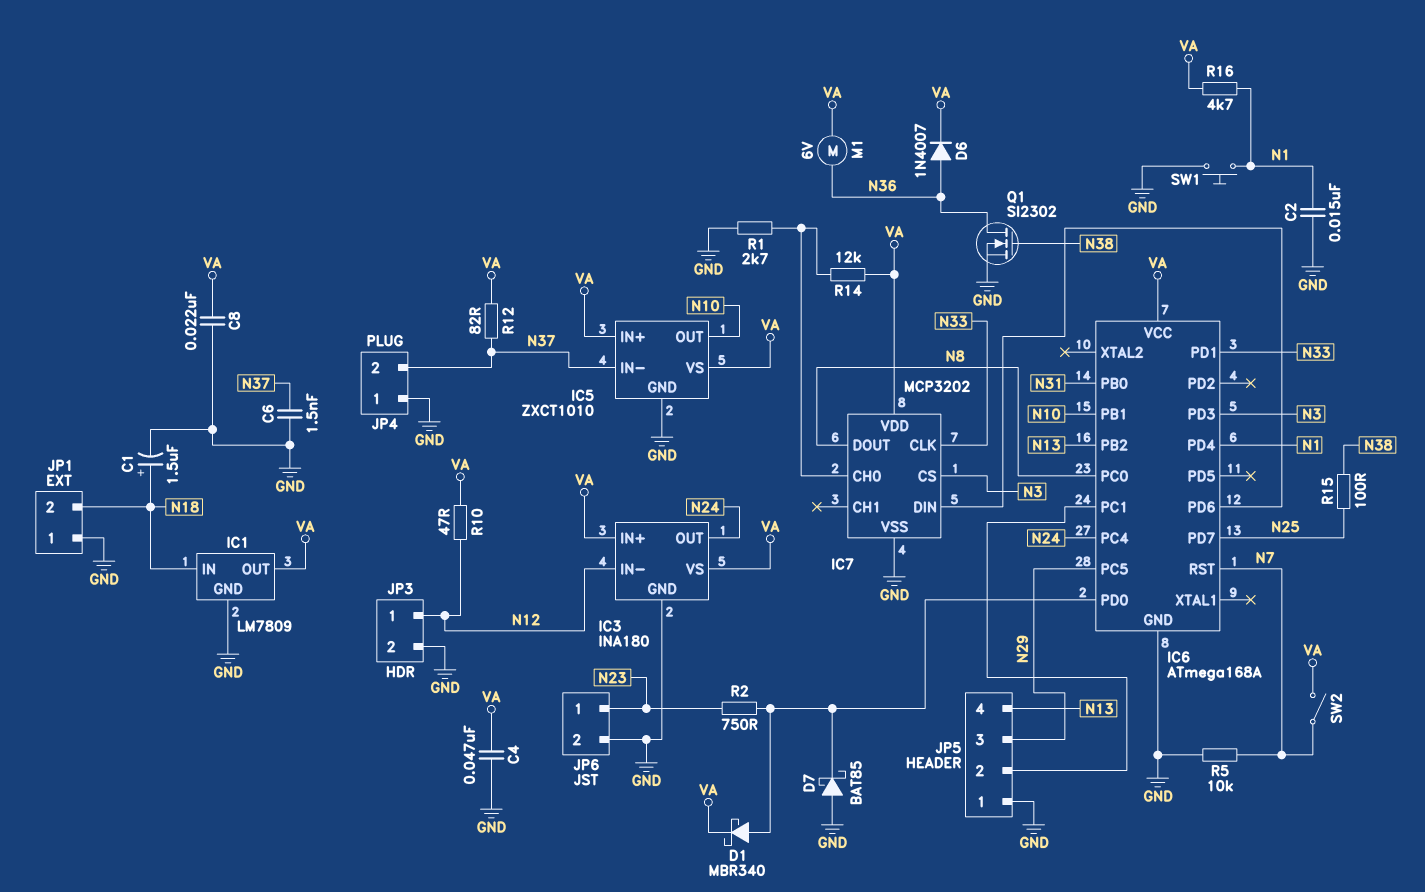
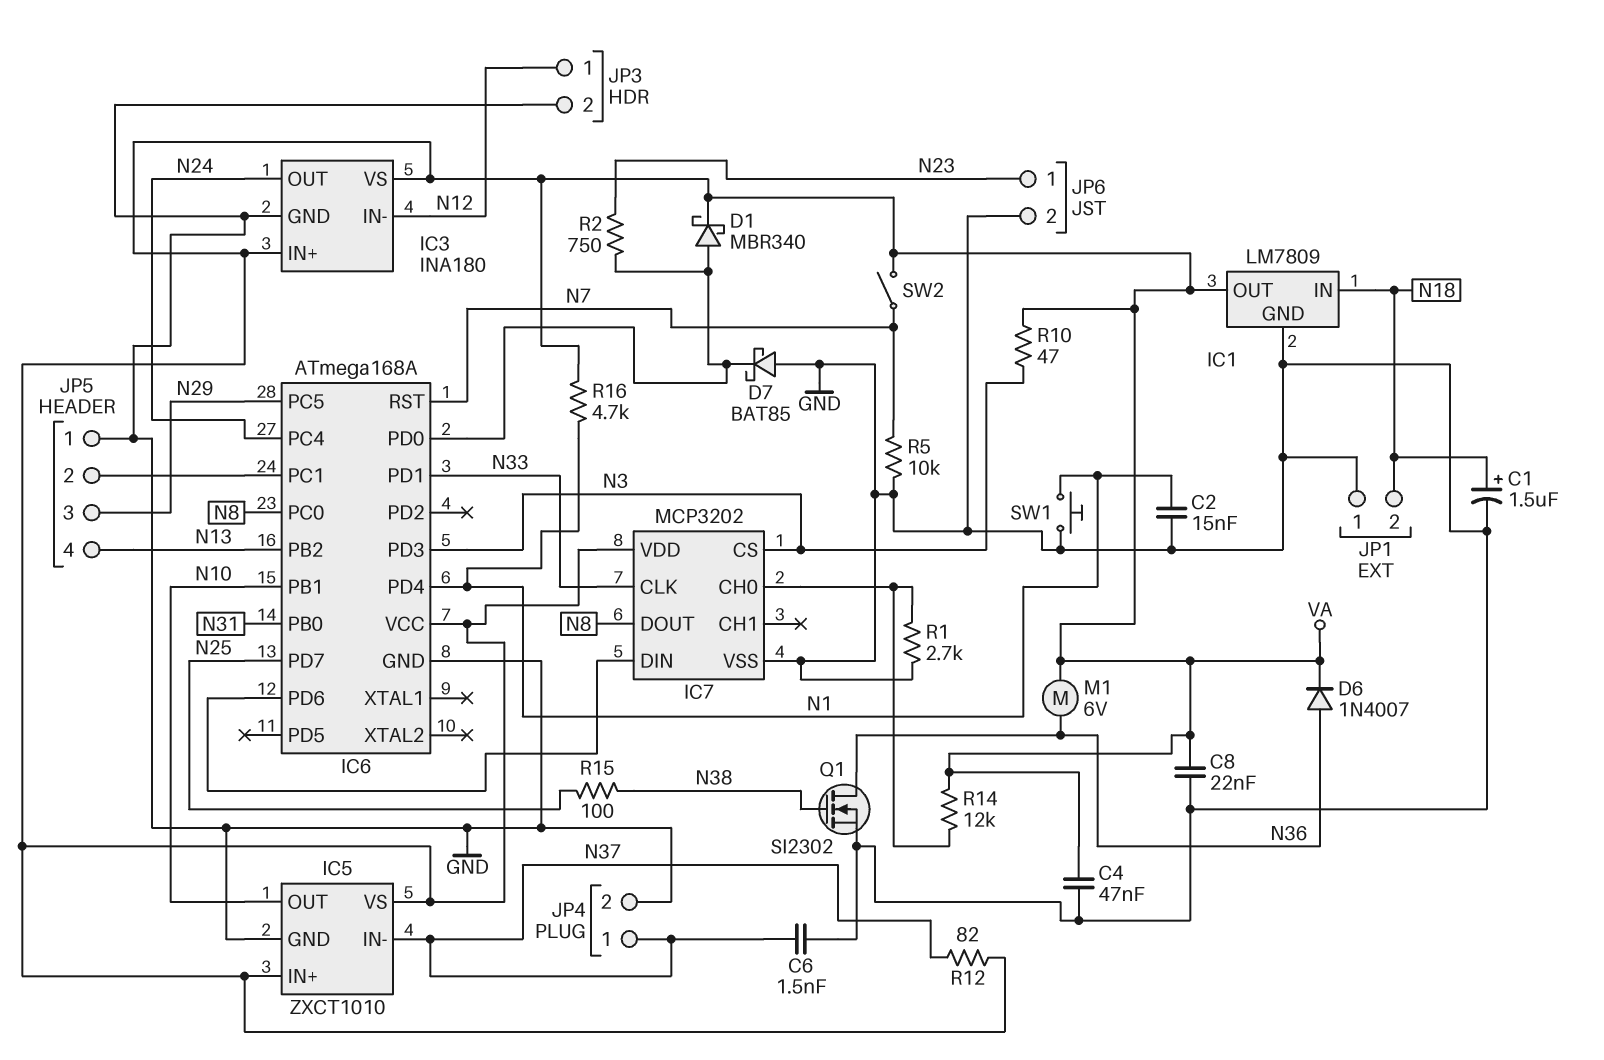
JP4 pin 1: GND -> N37
JP4 pin 2: N37 -> GND
R10: 47 (N12, VA) -> 47 (N3, VA)

